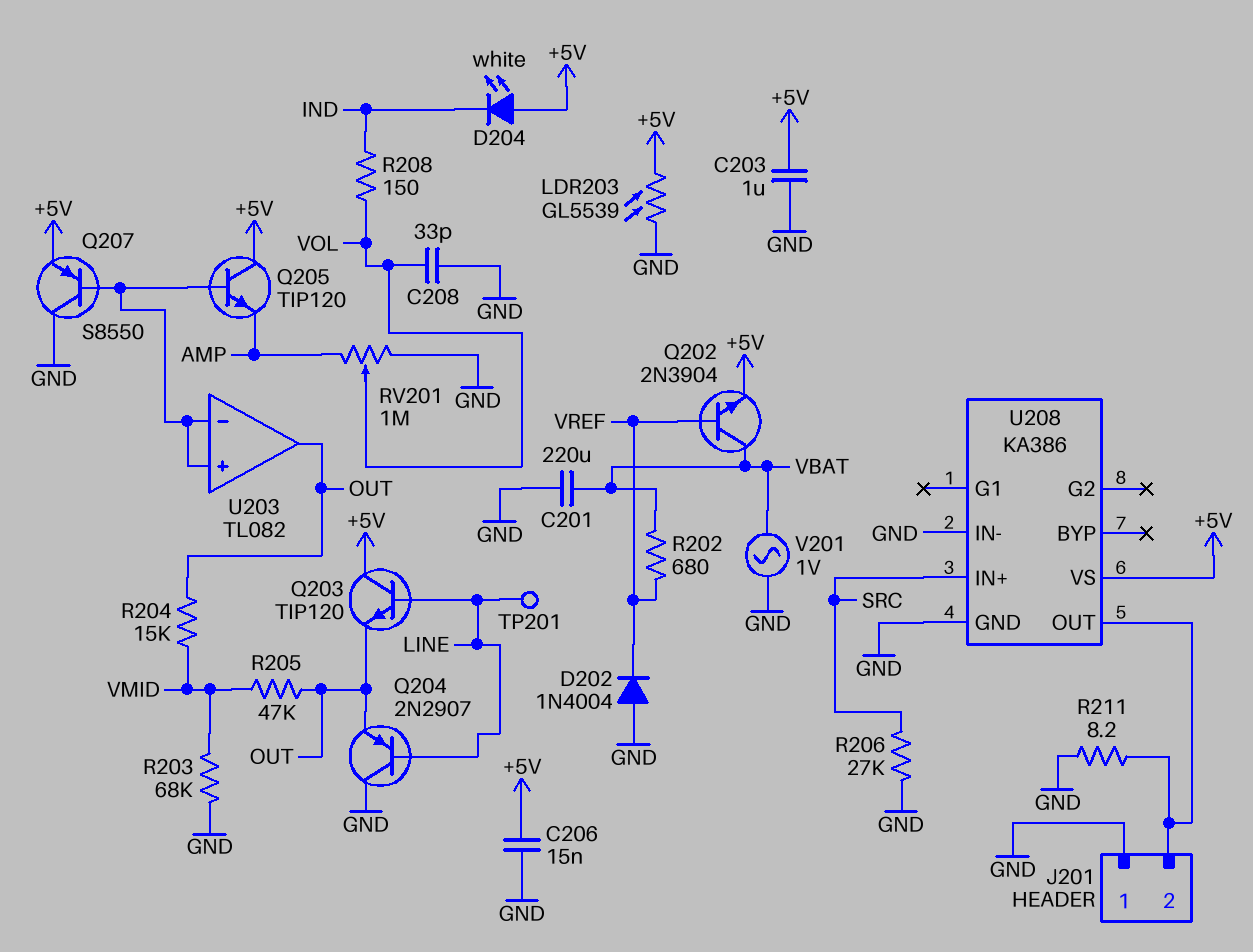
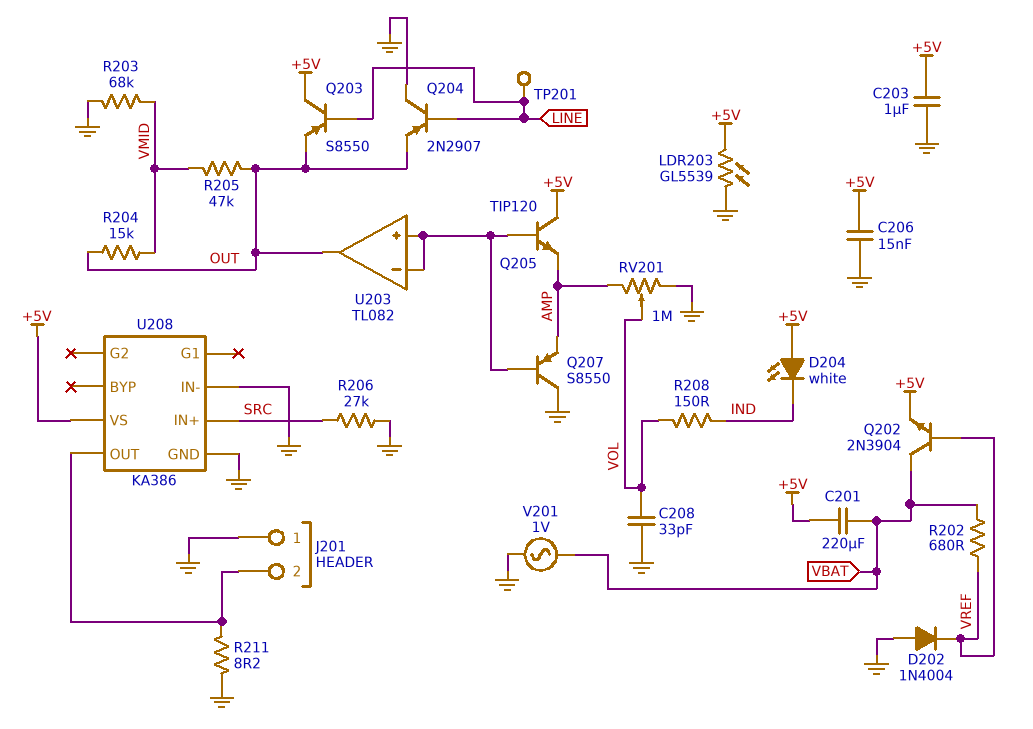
C201: 220uF (GND, VBAT) -> 220uF (+5V, VBAT)
Q203: NPN TIP120 (B LINE, C +5V, E OUT) -> PNP S8550 (B LINE, C +5V, E OUT)
Q207: PNP S8550 (B U203/in+, C GND, E +5V) -> PNP S8550 (B U203/in+, C GND, E AMP)

